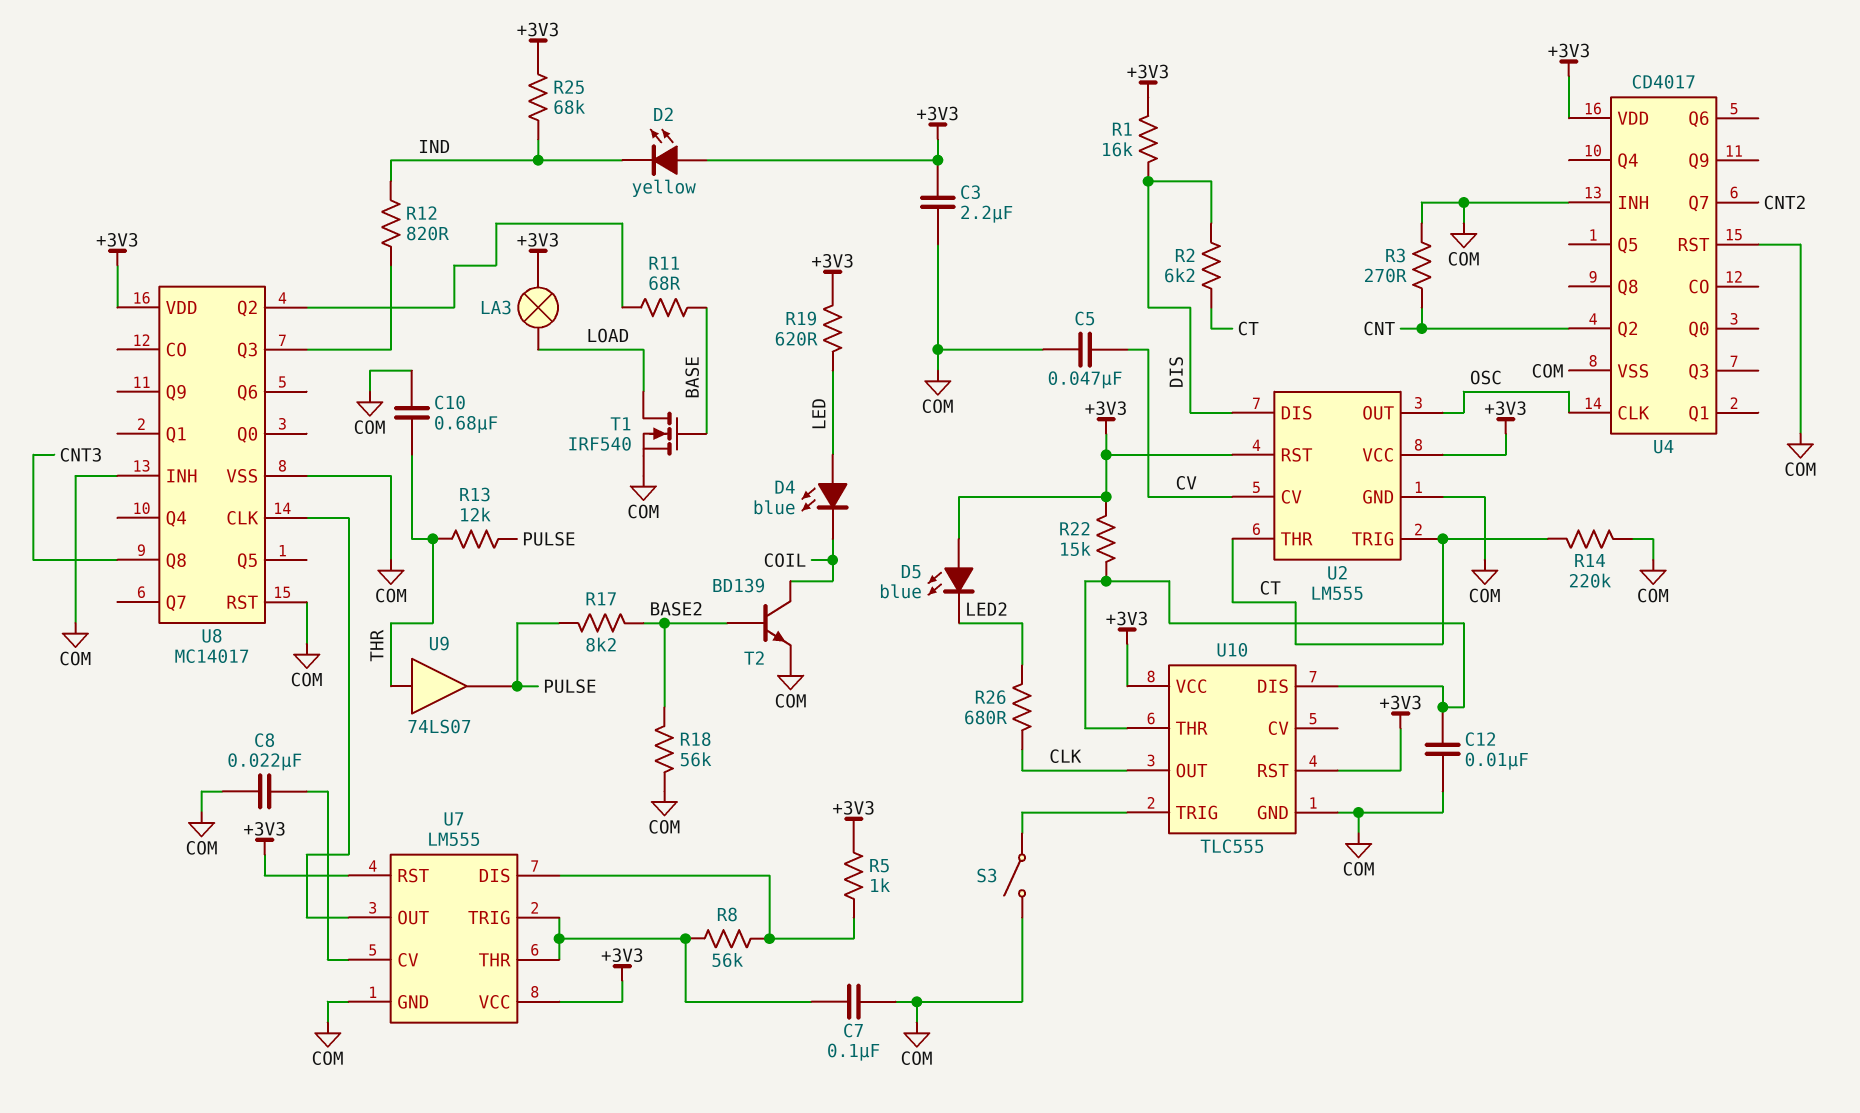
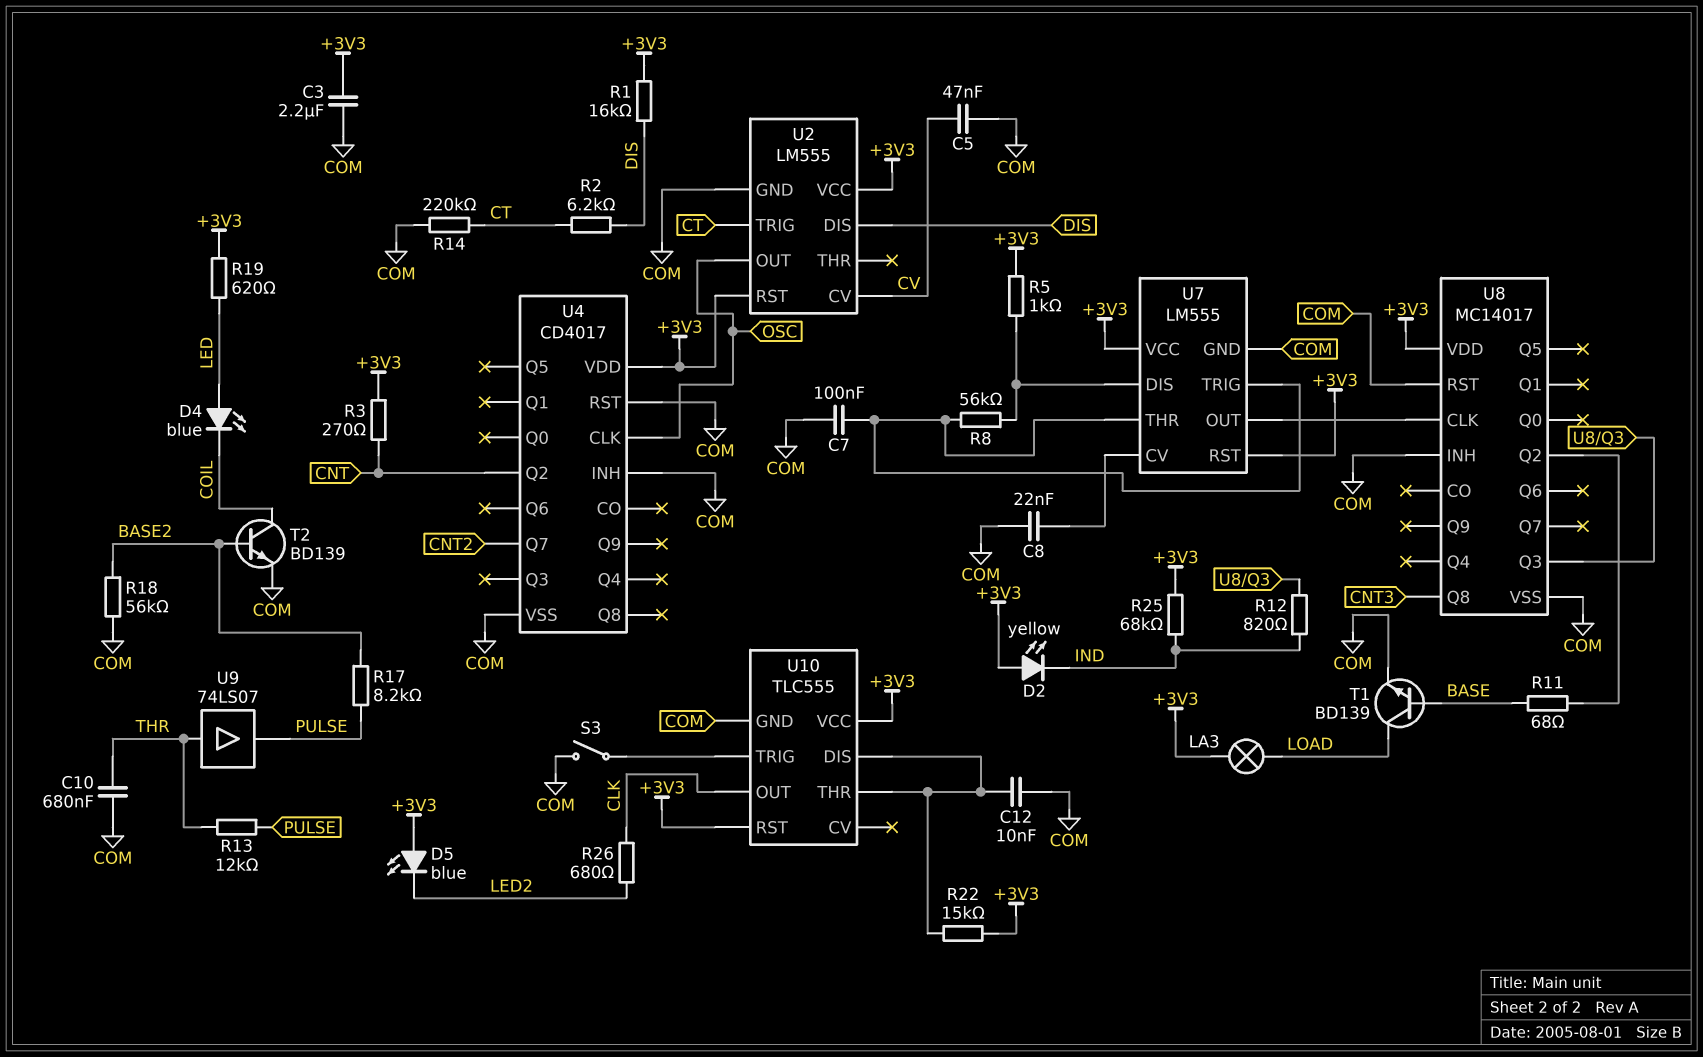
R3: 270 (CNT, COM) -> 270 (+3V3, CNT)
T1: NMOS IRF540 (G BASE, D LOAD, S COM) -> NPN BD139 (B BASE, C LOAD, E COM)
U2 pin THR: CT -> none

